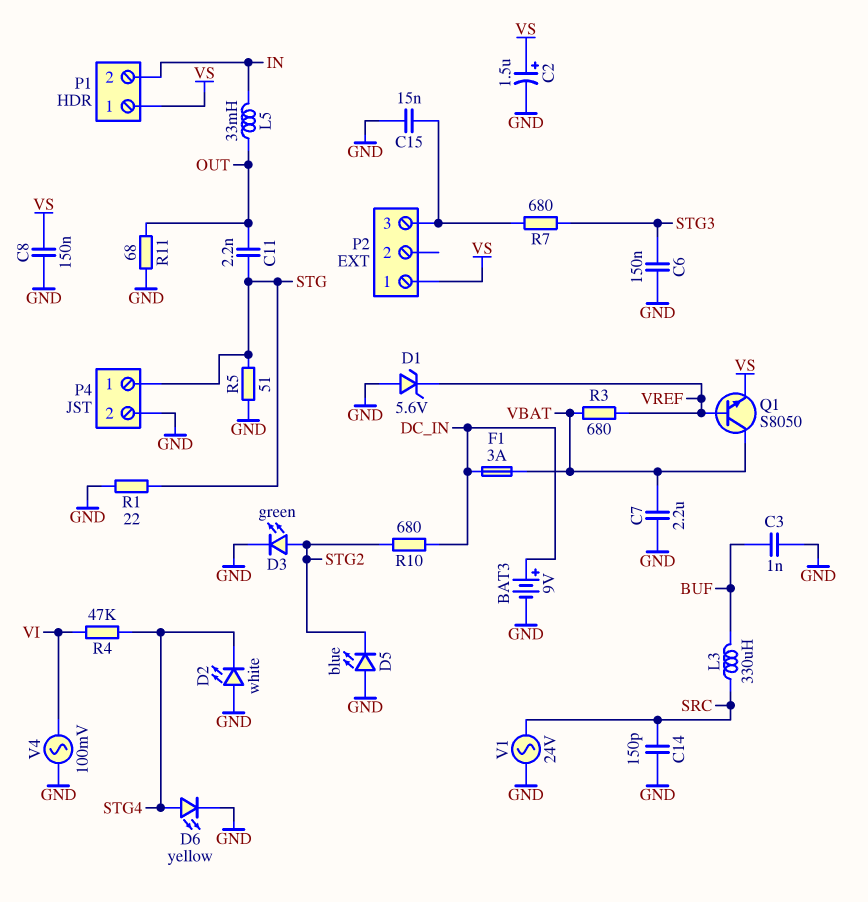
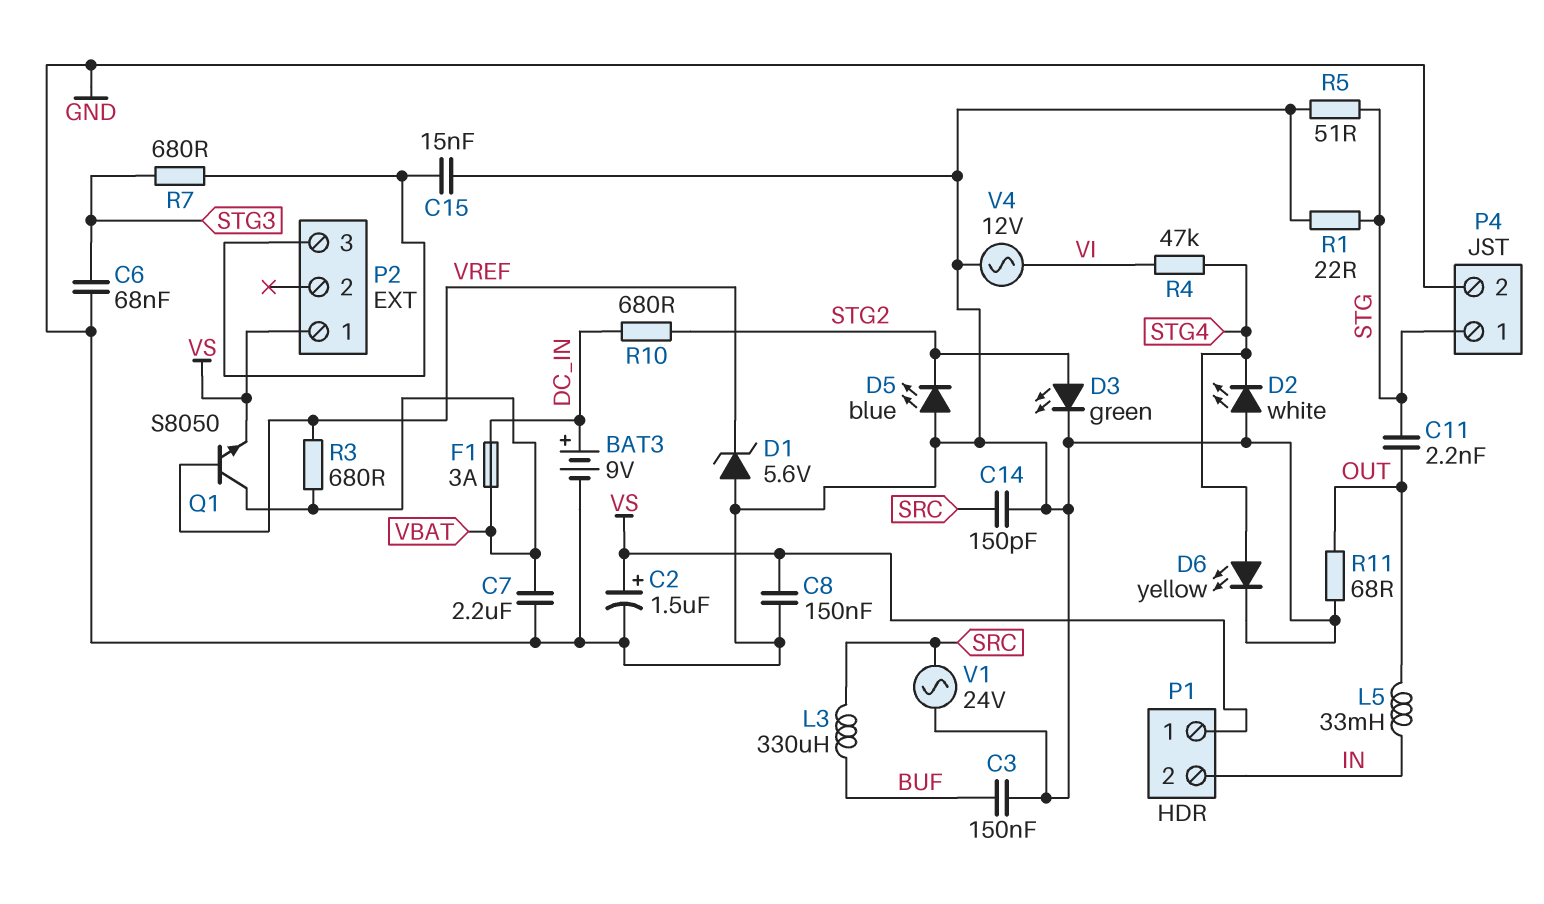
C3: 1nF (BUF, GND) -> 150nF (BUF, GND)
C6: 150nF (GND, STG3) -> 68nF (GND, STG3)
V4: AC 100mV (GND, VI) -> AC 12V (GND, VI)

